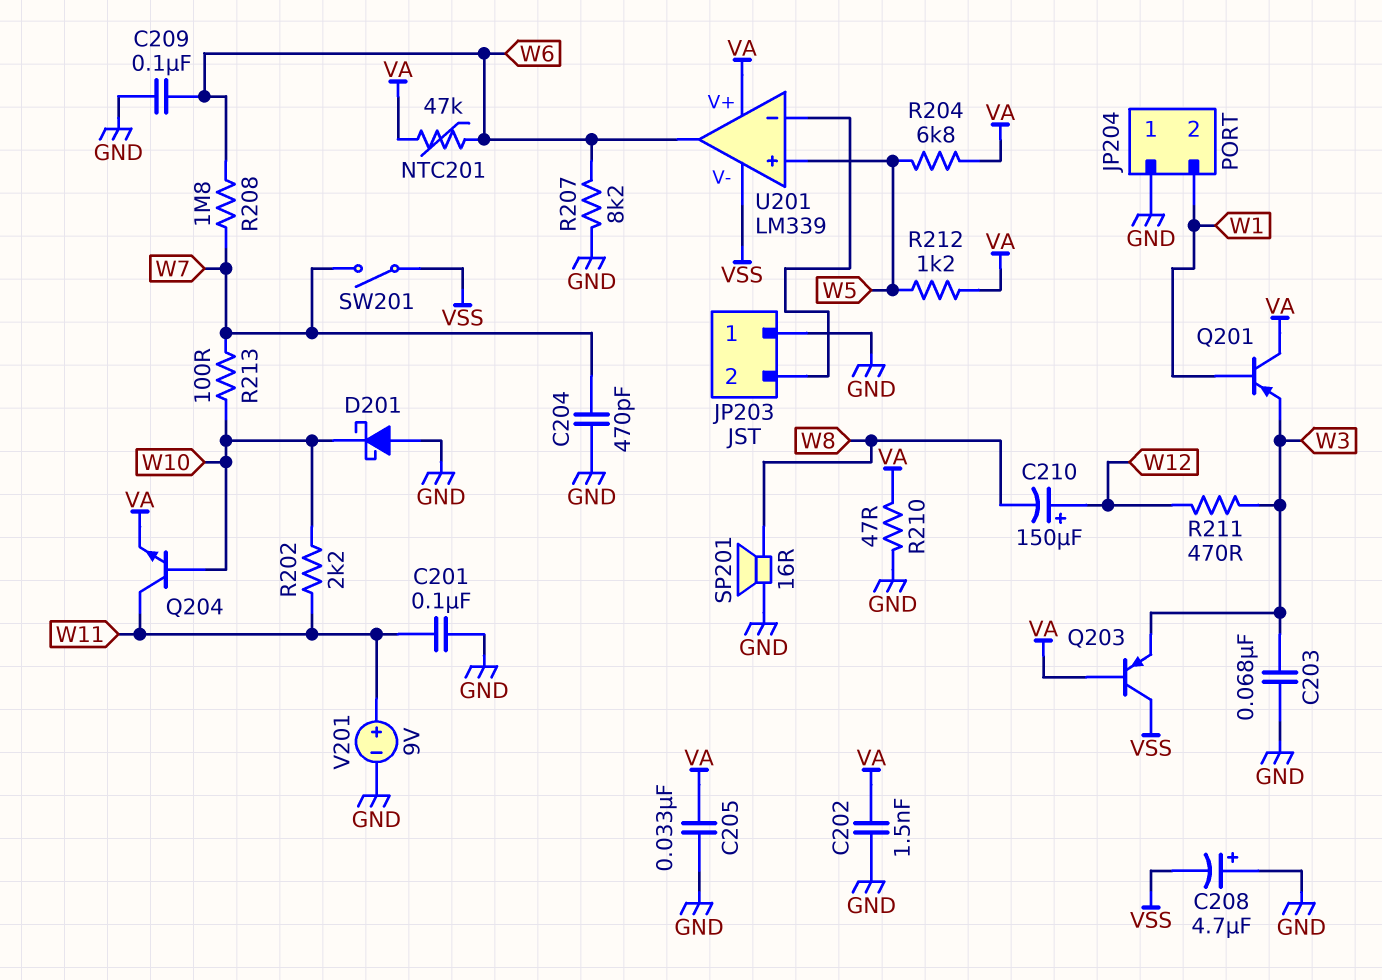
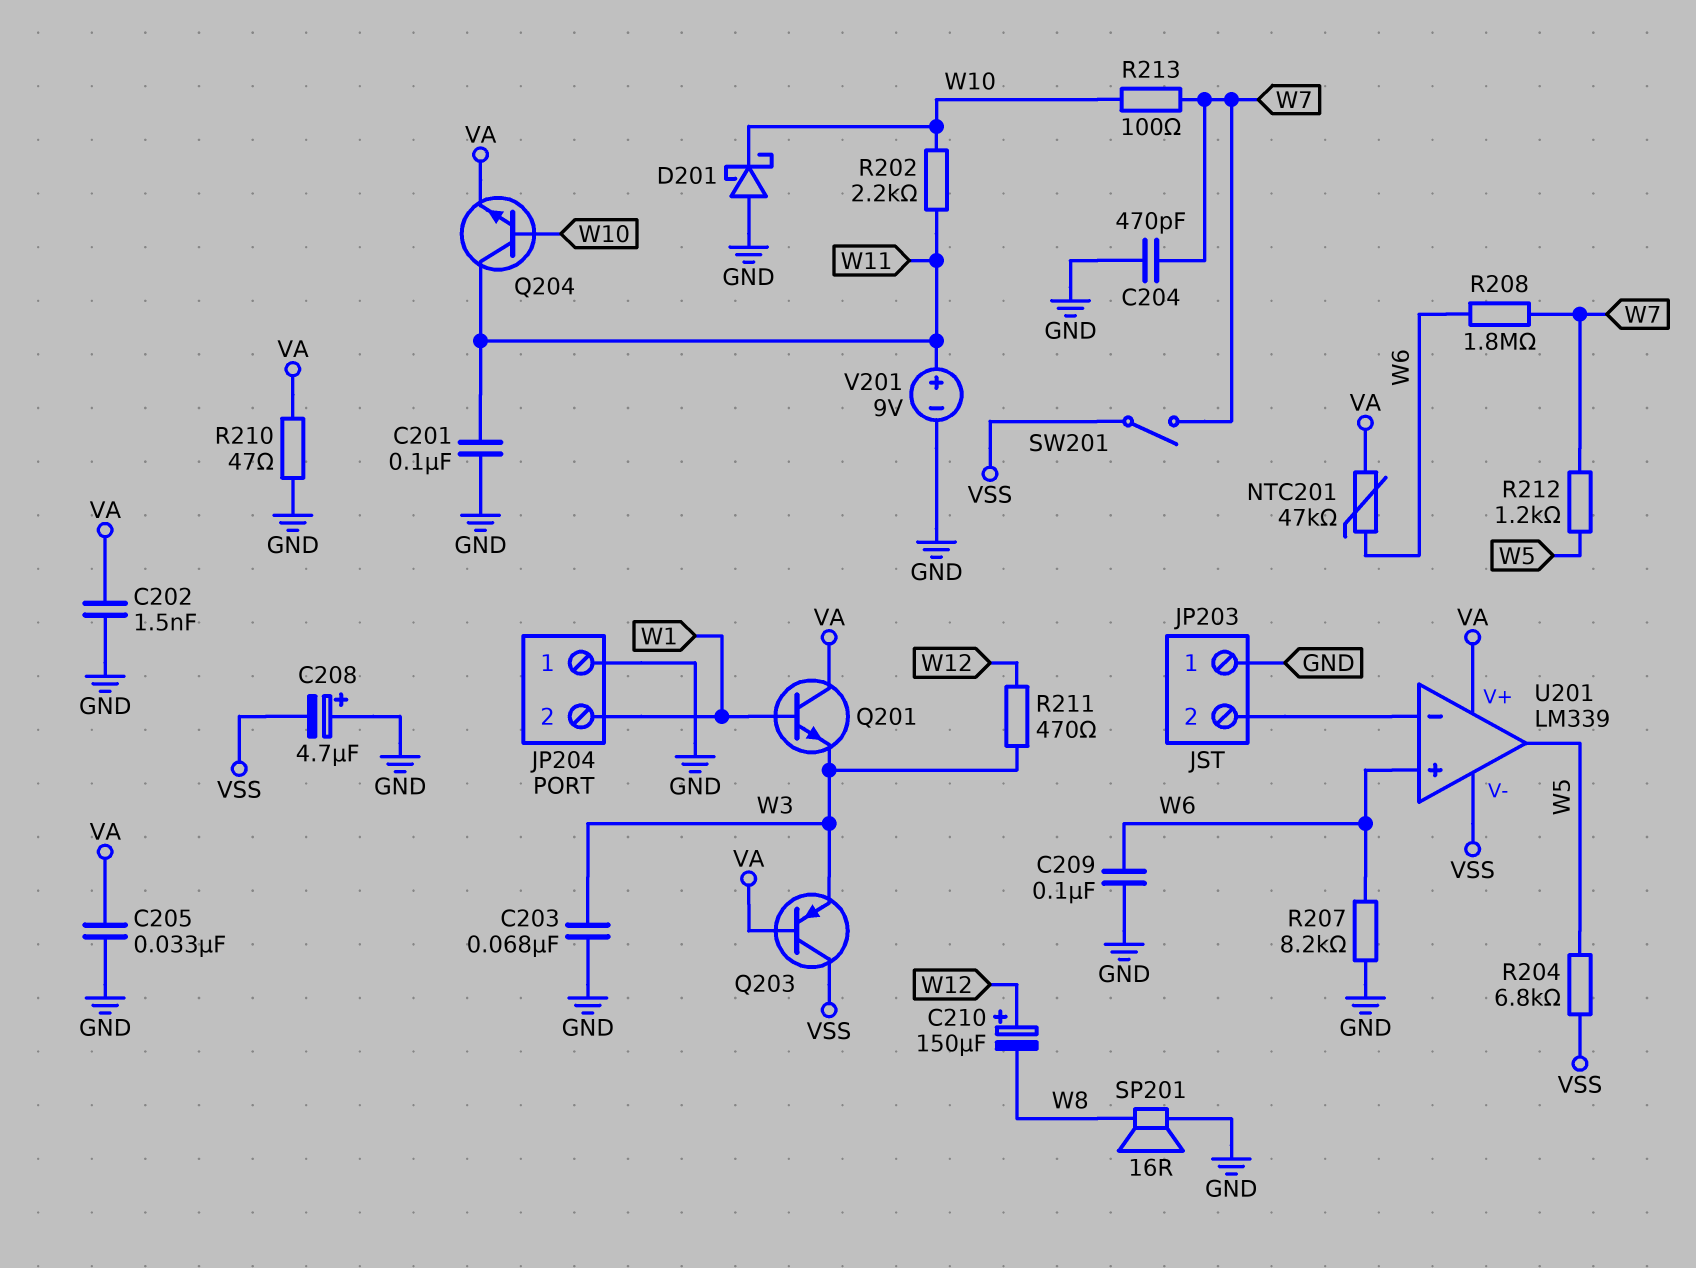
Q201: PNP (B W1, C VA, E W3) -> NPN (B W1, C VA, E W3)
R204: 6.8k (VA, W5) -> 6.8k (VSS, W5)
R212: 1.2k (VA, W5) -> 1.2k (W5, W7)
U201 pin in+: W5 -> W6
U201 pin out: W6 -> W5

